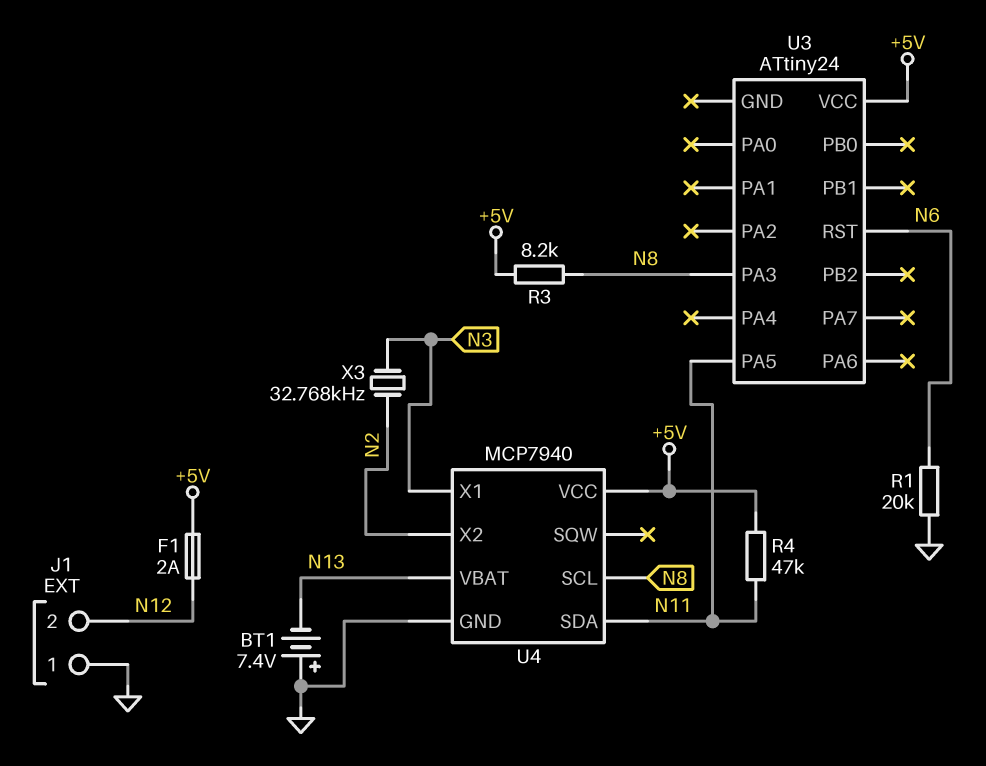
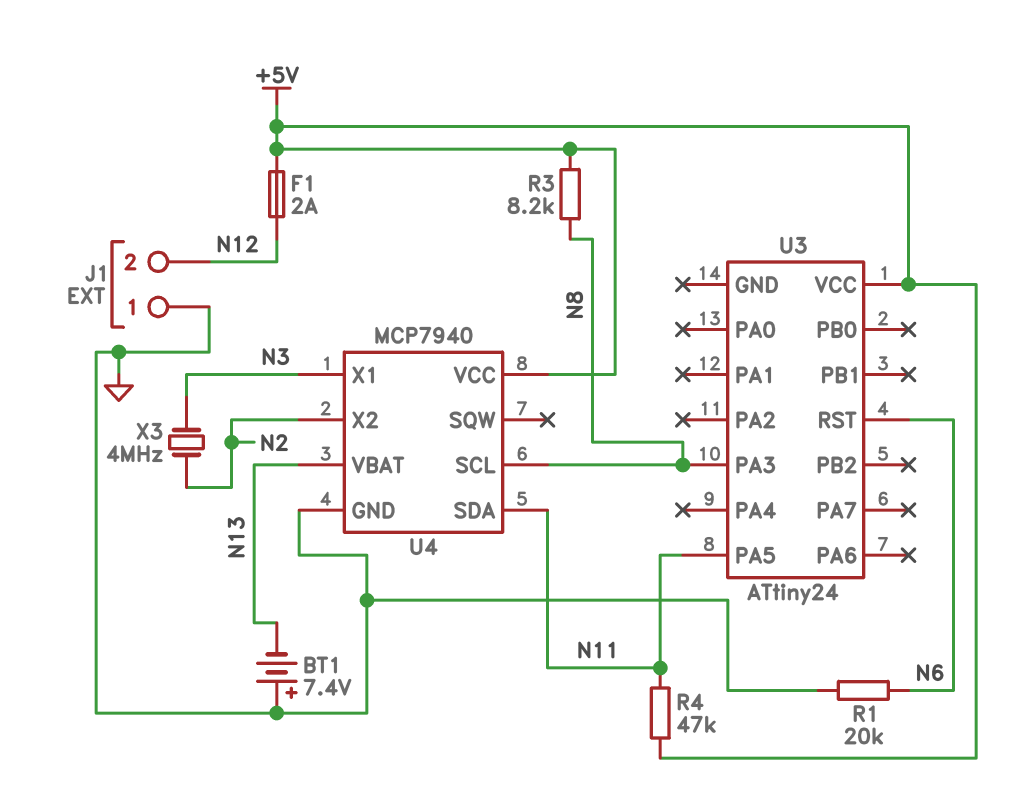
X3: 32.768kHz (N2, N3) -> 4MHz (N2, N3)

